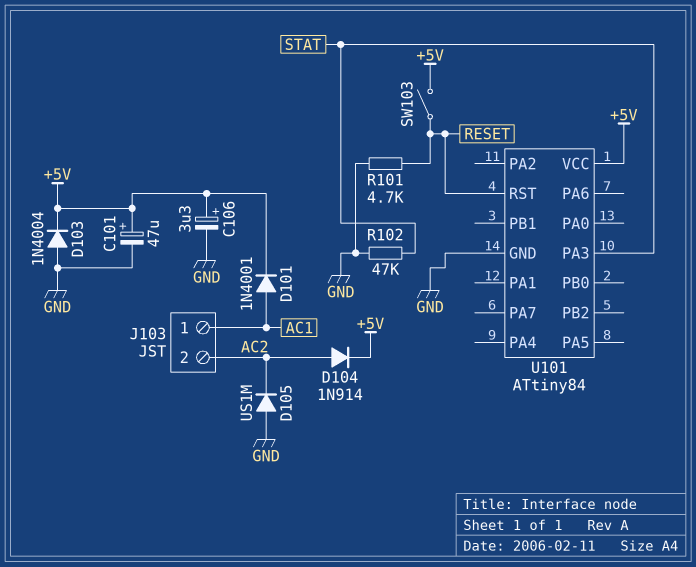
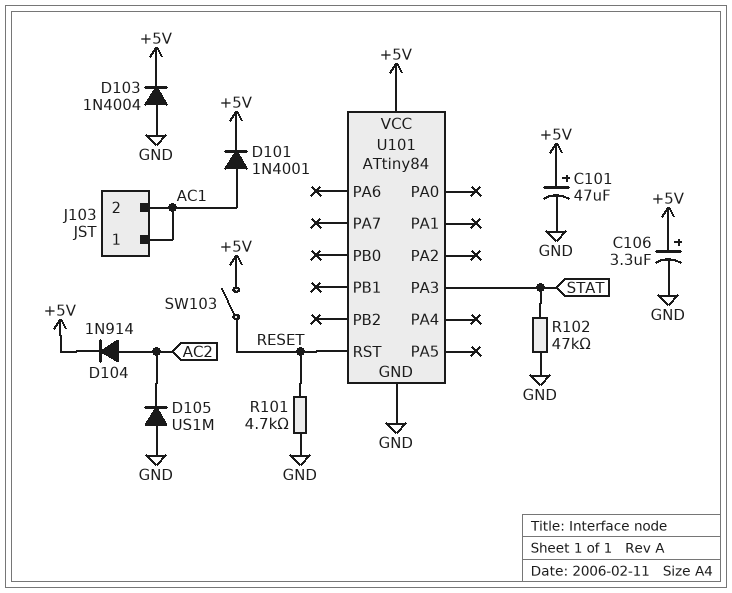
J103 pin 2: AC2 -> AC1

